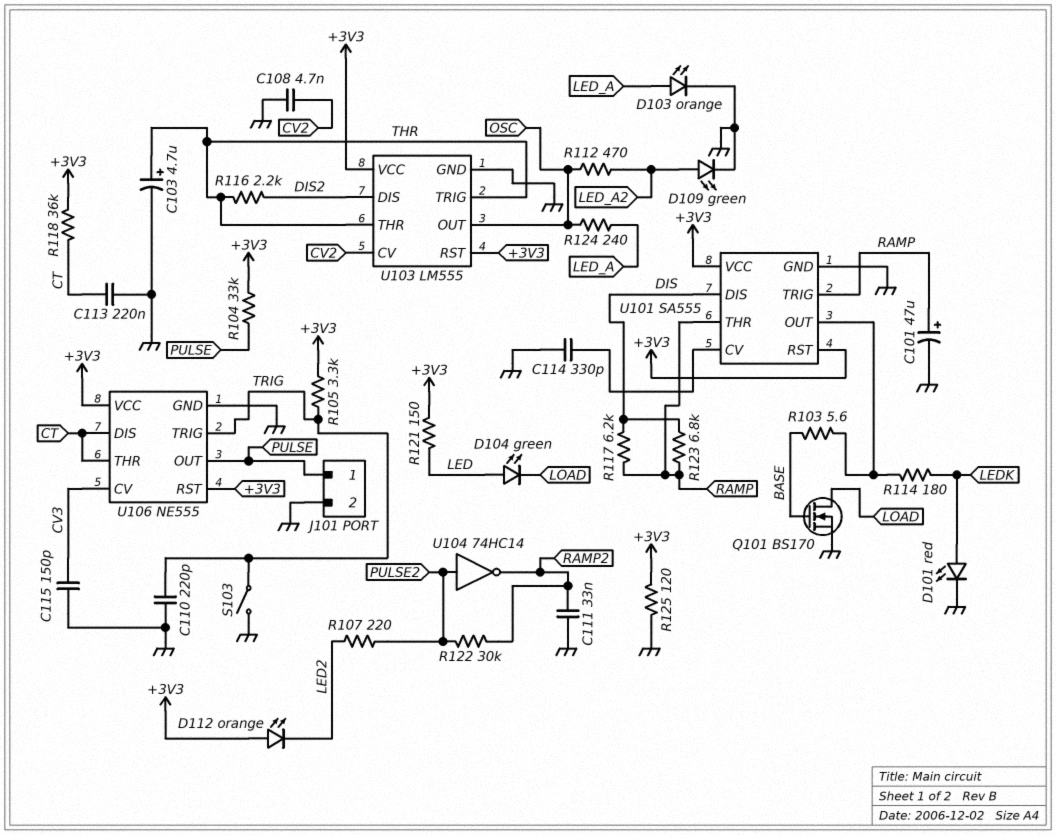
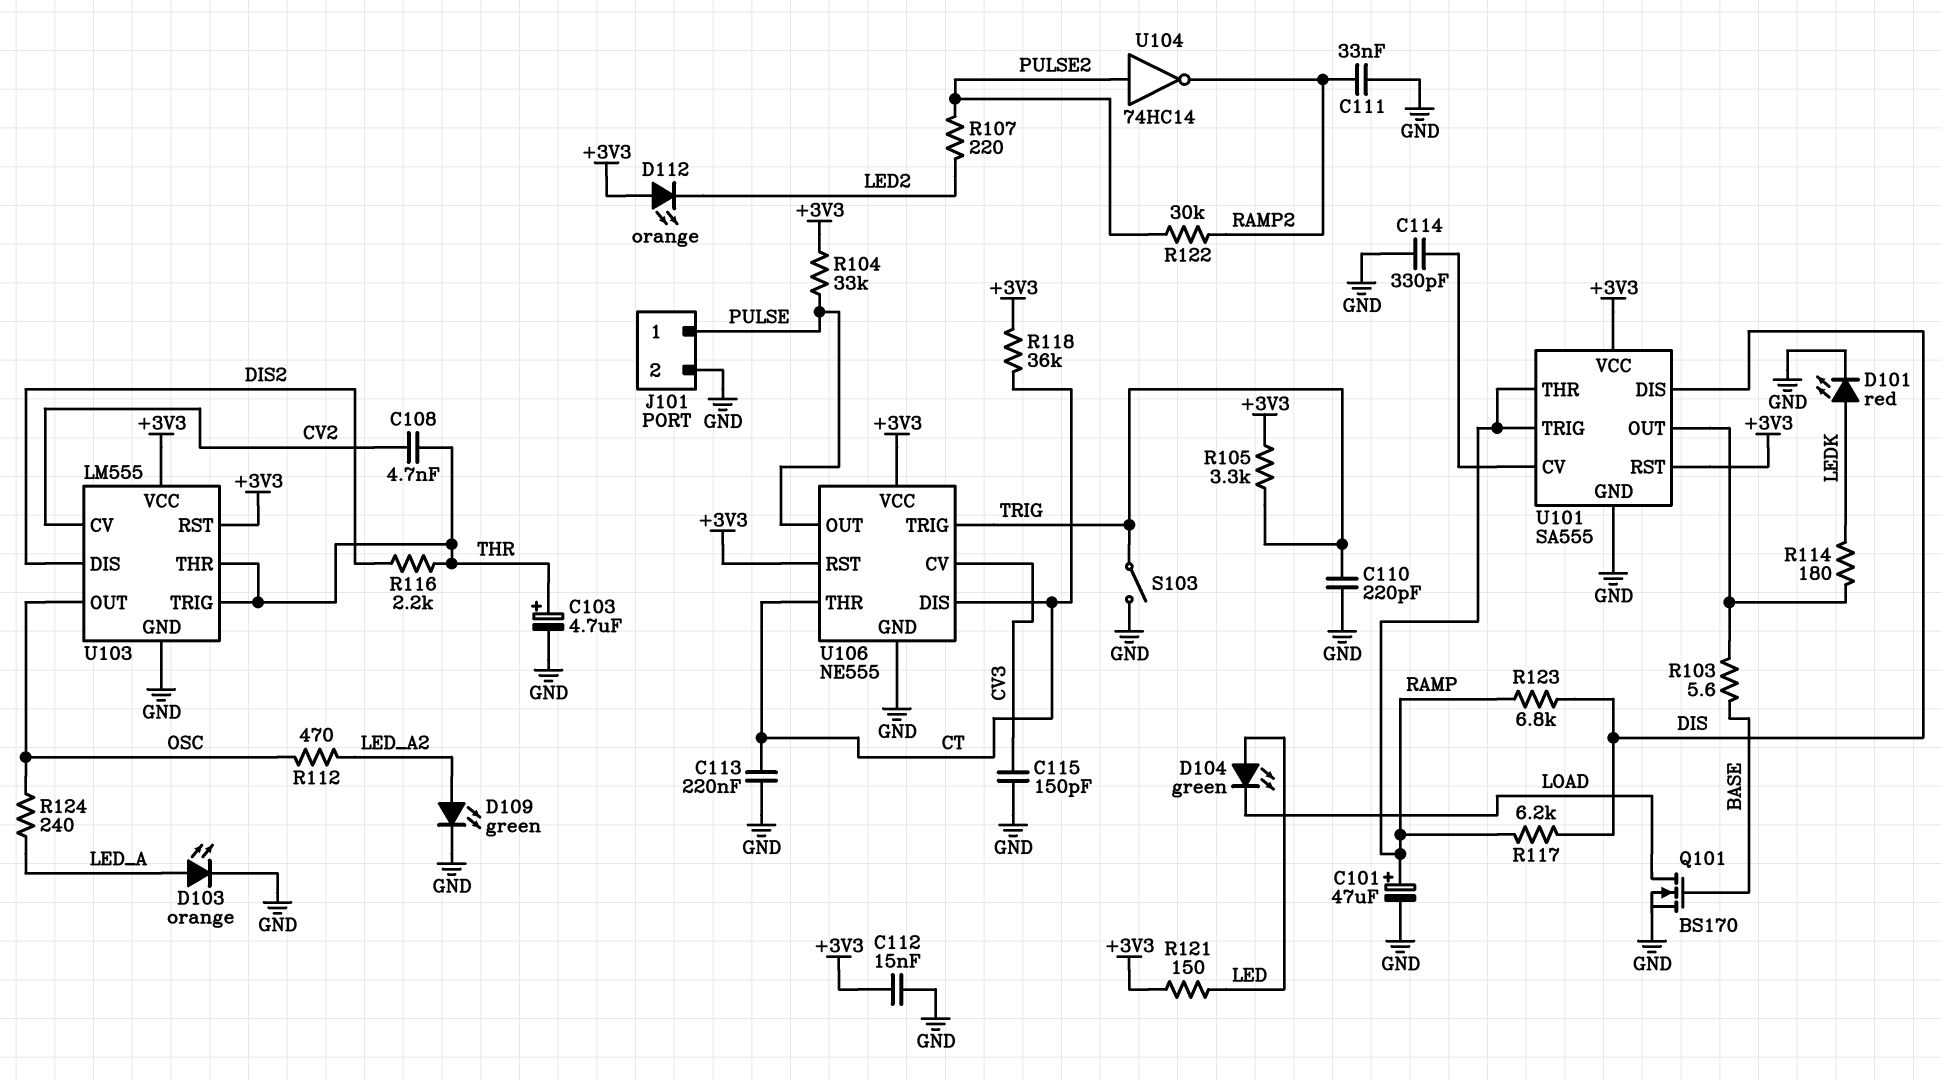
C108: 4.7nF (CV2, GND) -> 4.7nF (CV2, THR)
C112: none -> 15nF (+3V3, GND)
R125: 120 (+3V3, GND) -> none

